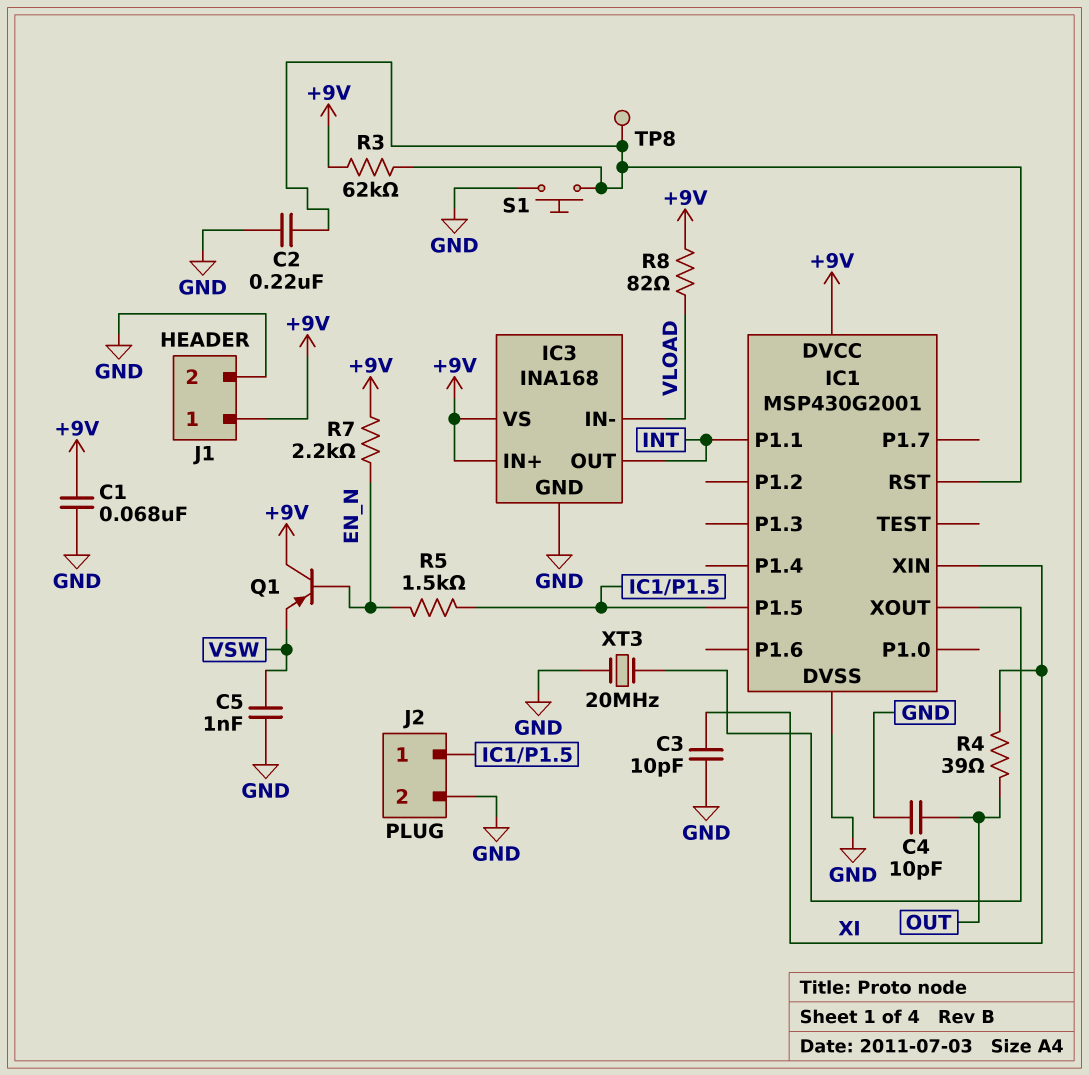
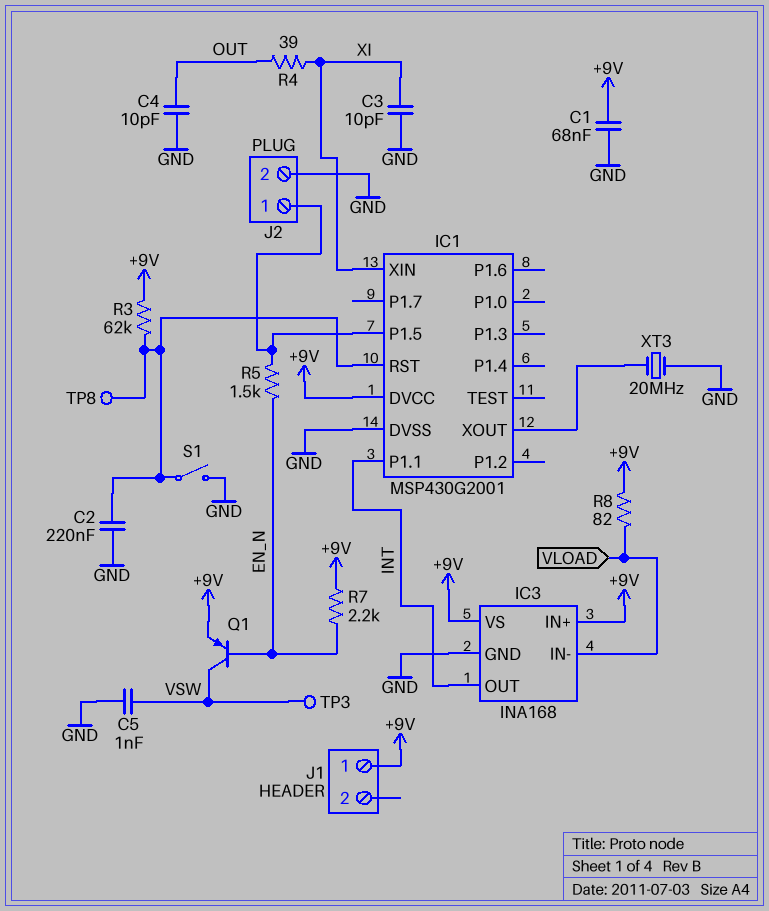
J1 pin 2: GND -> none
Q1: PNP (B EN_N, C +9V, E VSW) -> PNP (B EN_N, C VSW, E +9V)
S1: button (GND, IC1/RST) -> switch (GND, IC1/RST)
TP3: none -> test point (VSW)

